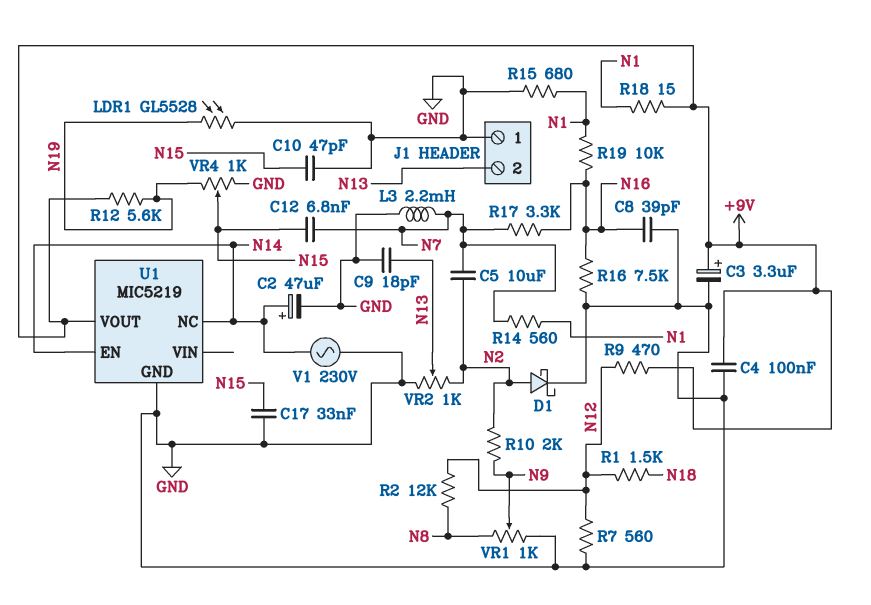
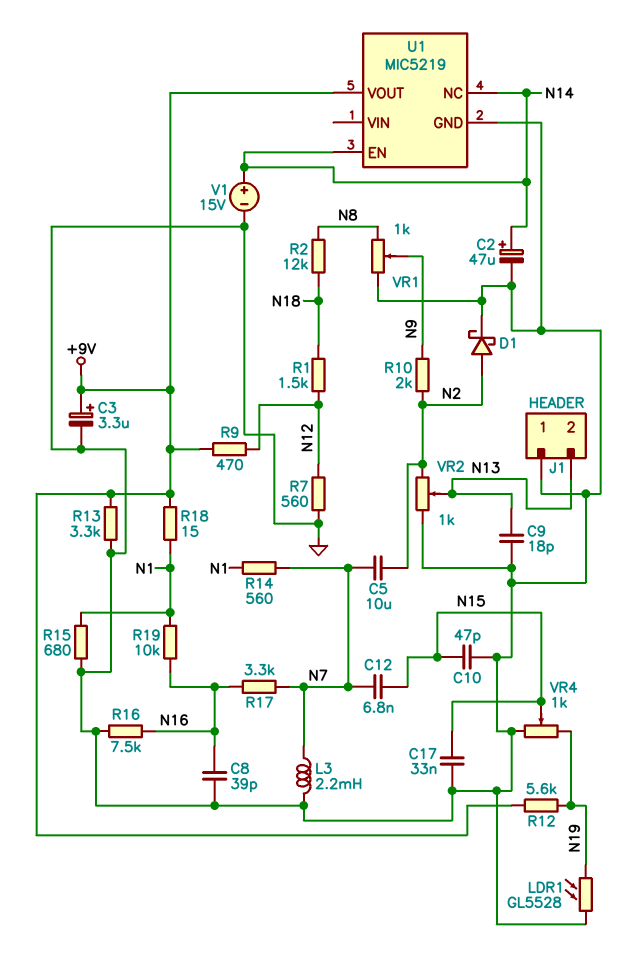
C4: 100nF (+9V, GND) -> none
R2: 12k (N8, N12) -> 12k (N8, N18)
R13: none -> 3.3k (+9V, GND)
V1: AC 230V (GND, N14) -> 15V (plus N14, minus GND)

